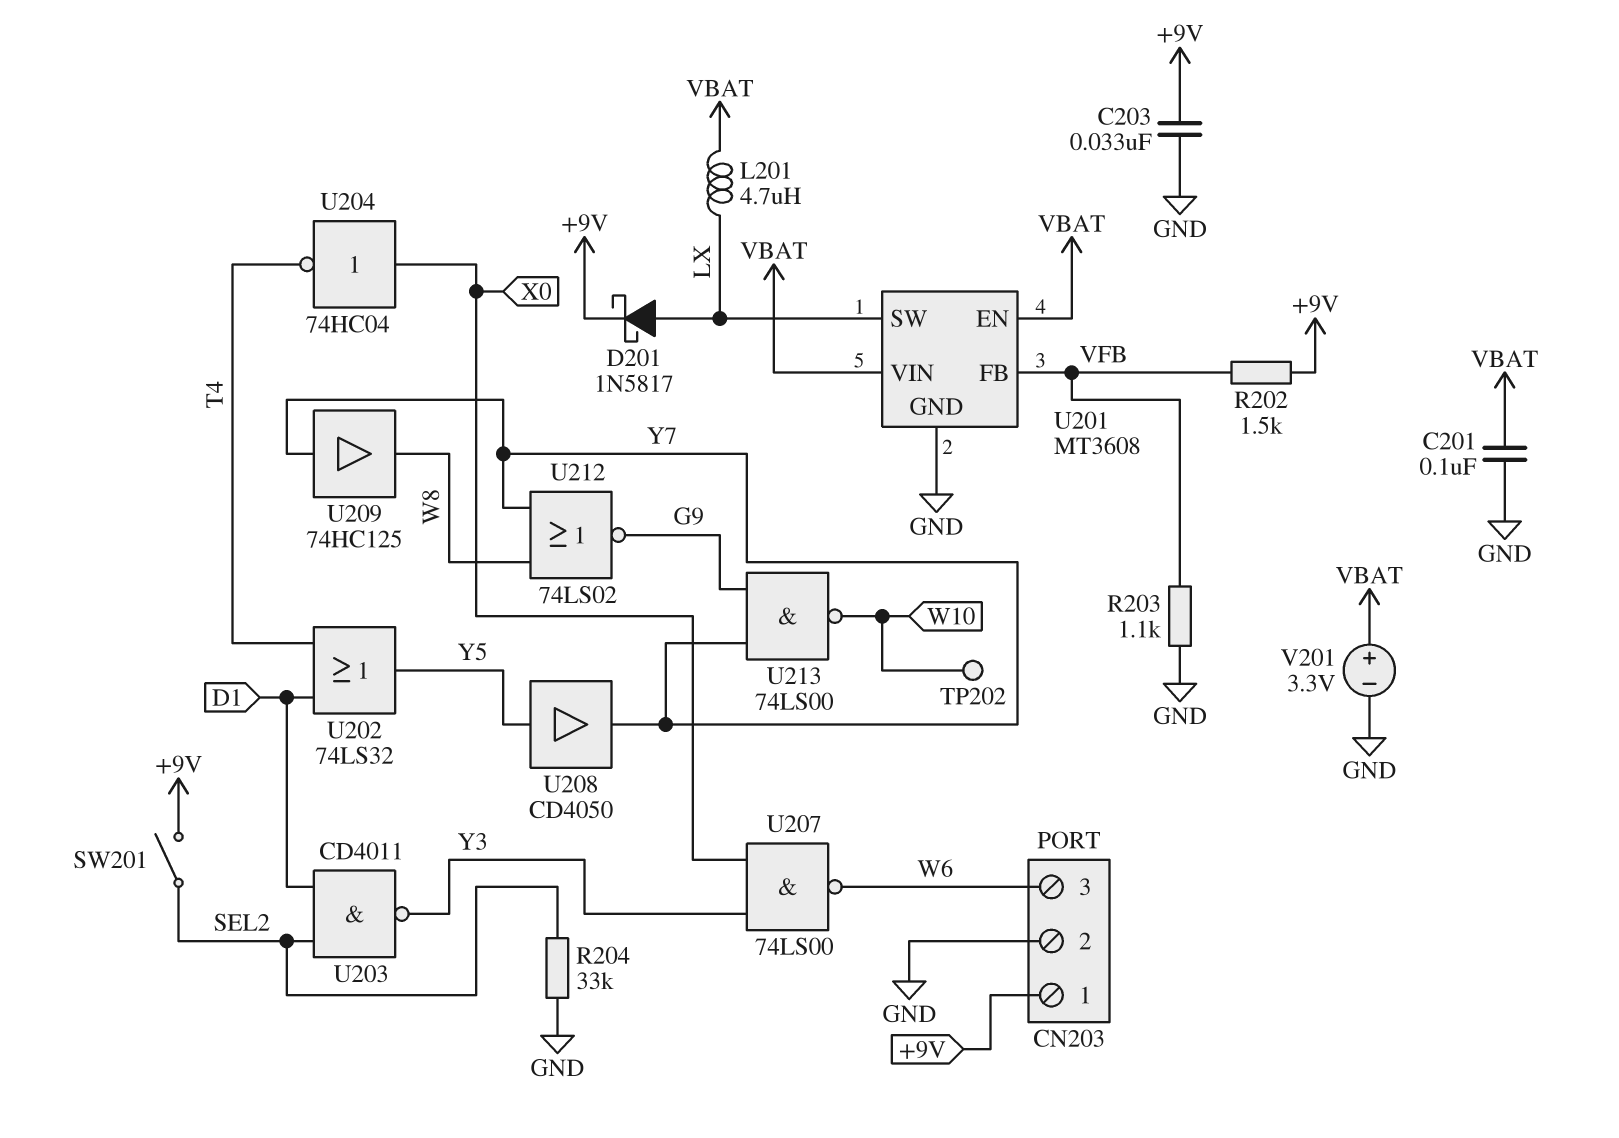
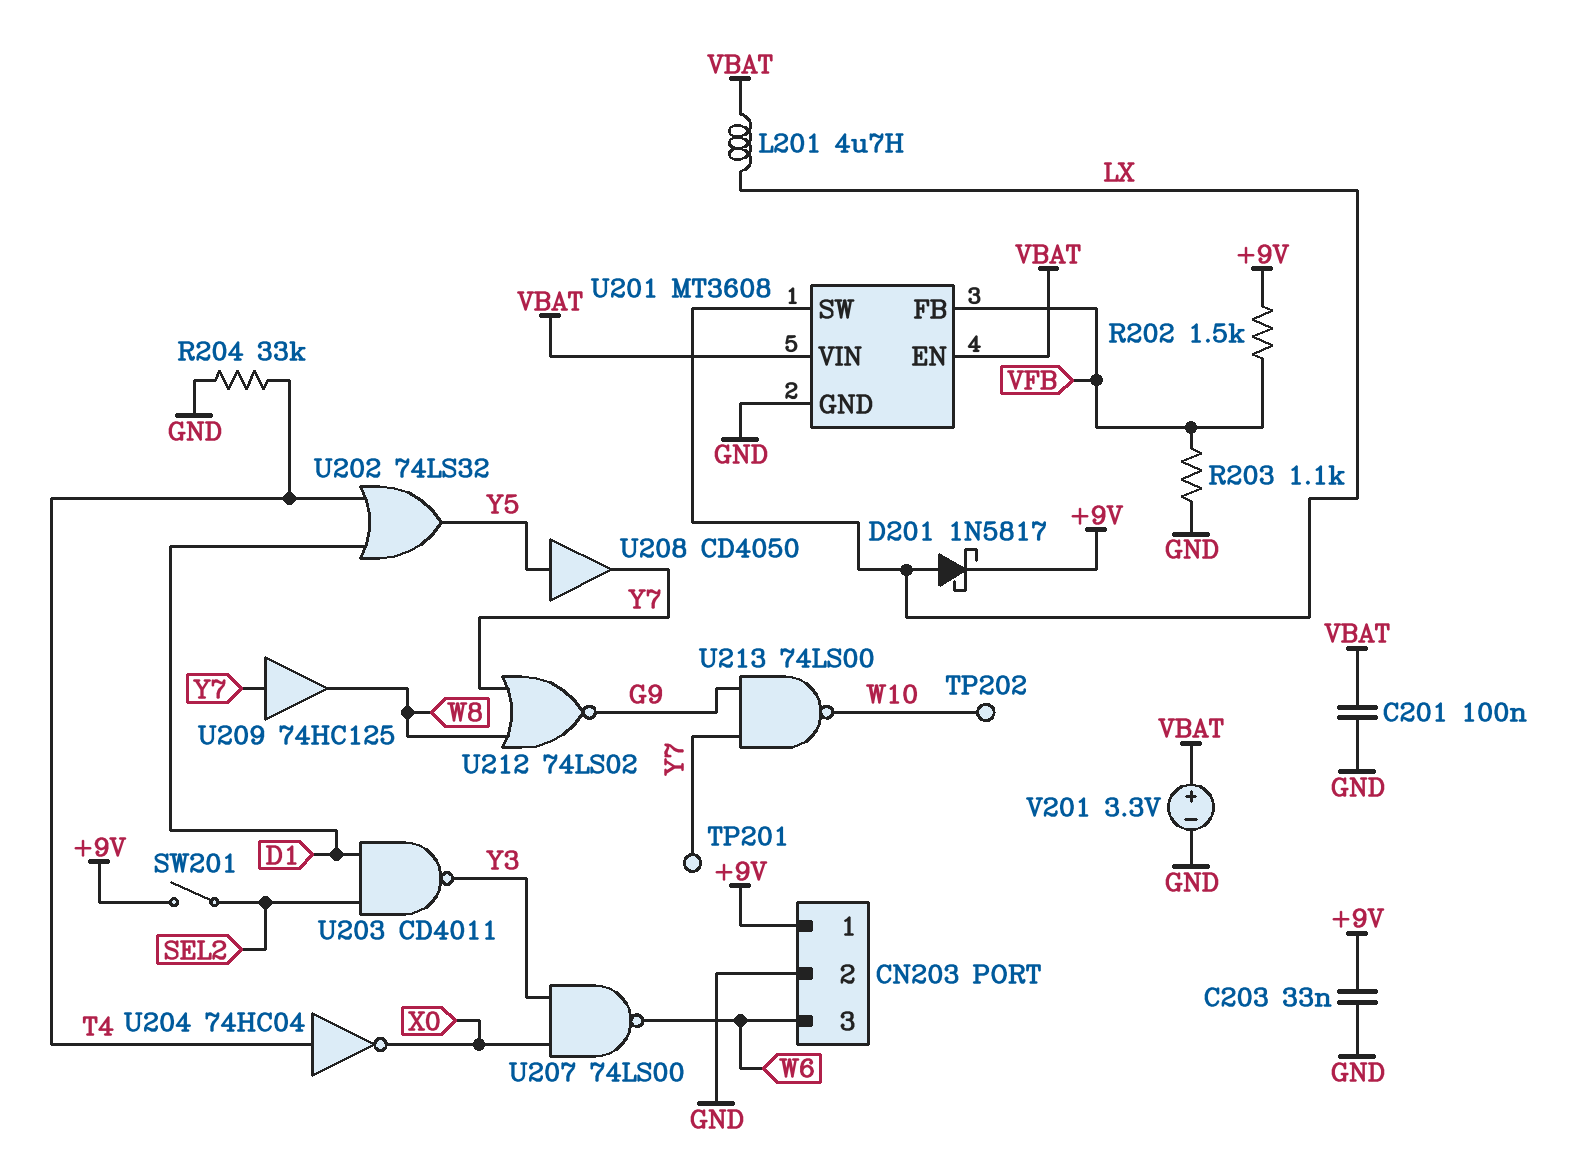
R204: 33k (GND, SEL2) -> 33k (GND, T4)
TP201: none -> test point (Y7)
U204: NOT 74HC04 (in X0, out T4) -> NOT 74HC04 (in T4, out X0)

